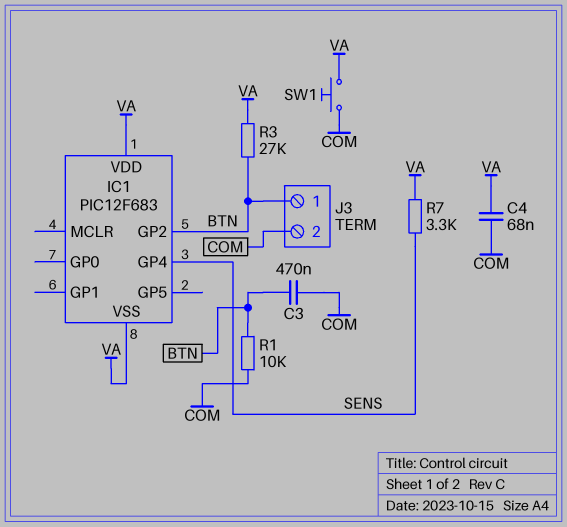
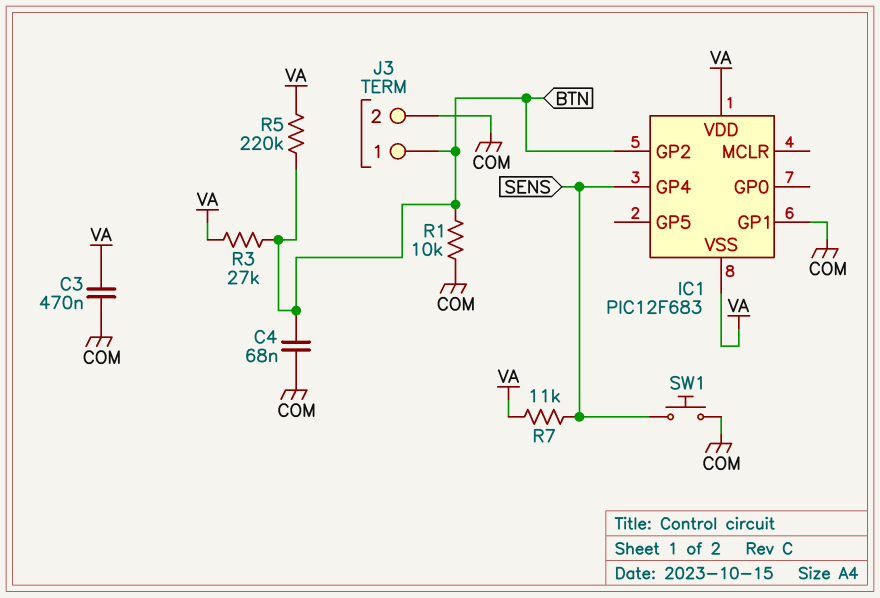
C3: 470nF (BTN, COM) -> 470nF (COM, VA)
C4: 68nF (COM, VA) -> 68nF (BTN, COM)
IC1 pin GP1: none -> COM
R5: none -> 220k (BTN, VA)
R7: 3.3k (SENS, VA) -> 11k (SENS, VA)
SW1: button (COM, VA) -> button (COM, SENS)

